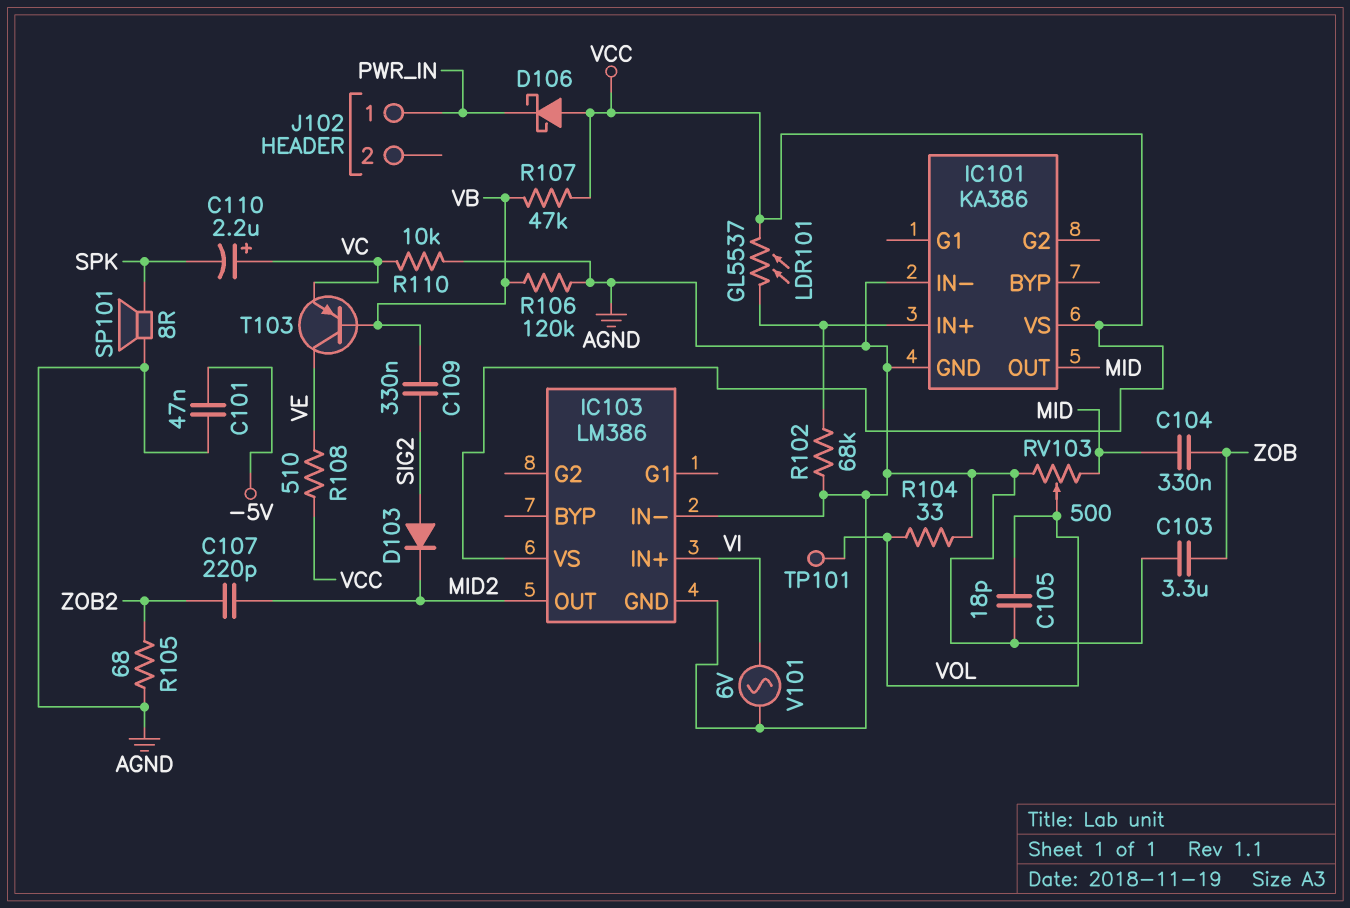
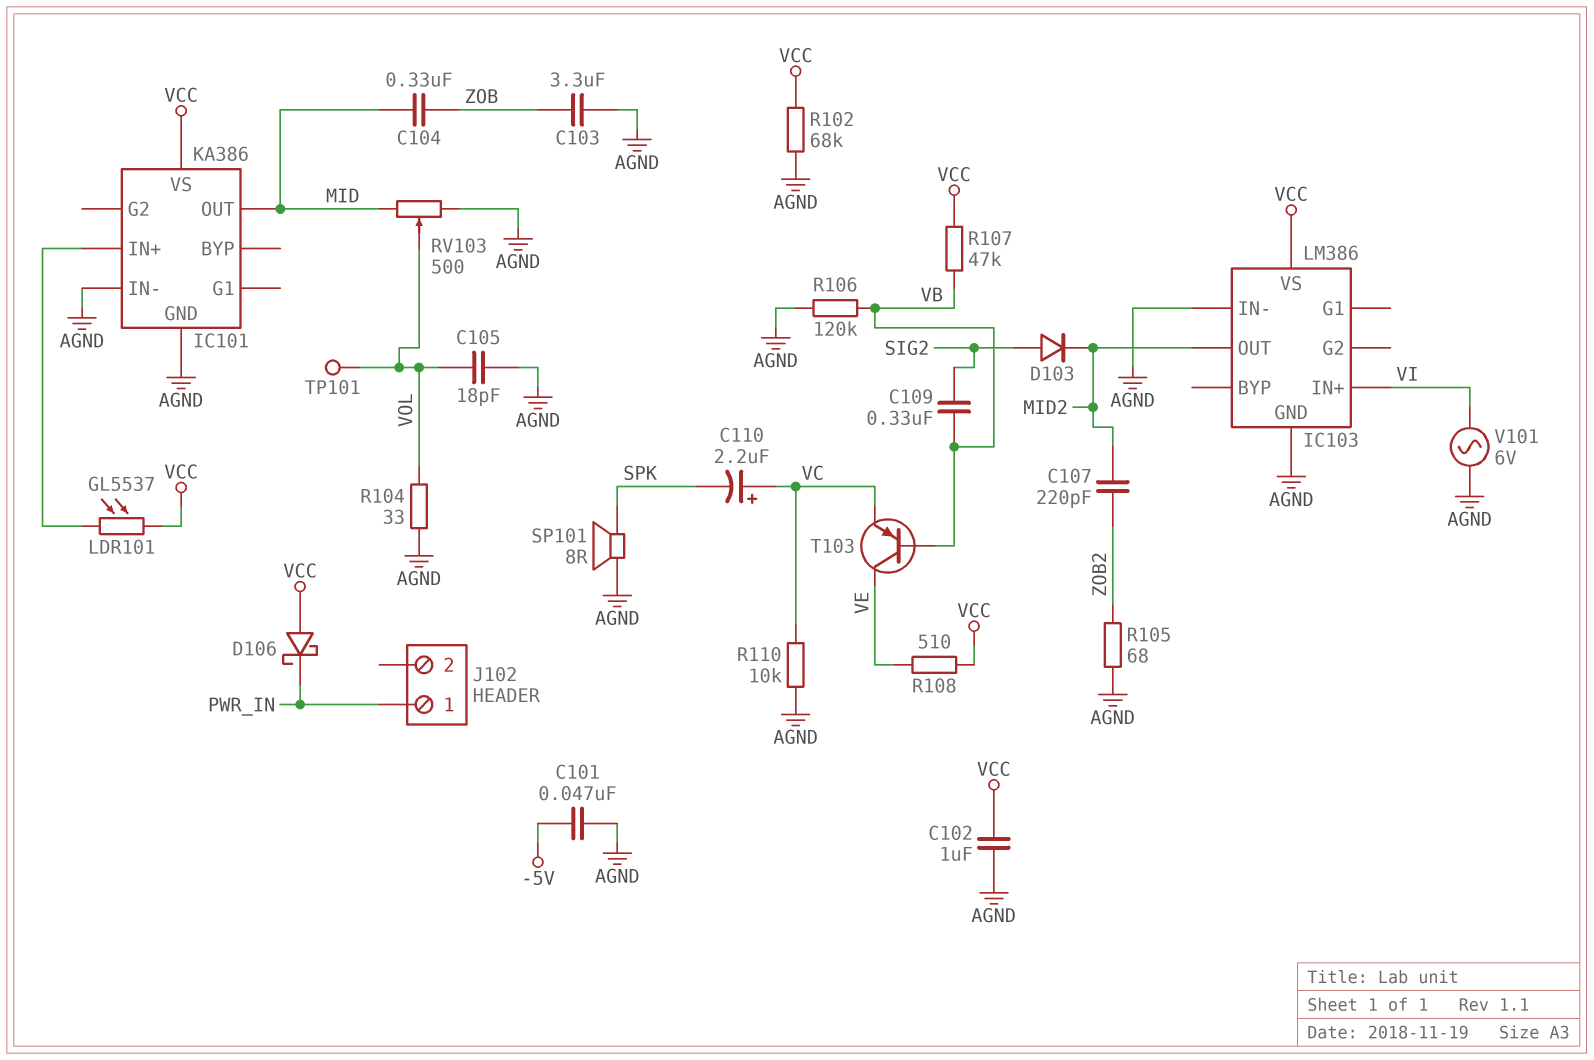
C102: none -> 1uF (AGND, VCC)
R102: 68k (AGND, IC101/IN+) -> 68k (AGND, VCC)

